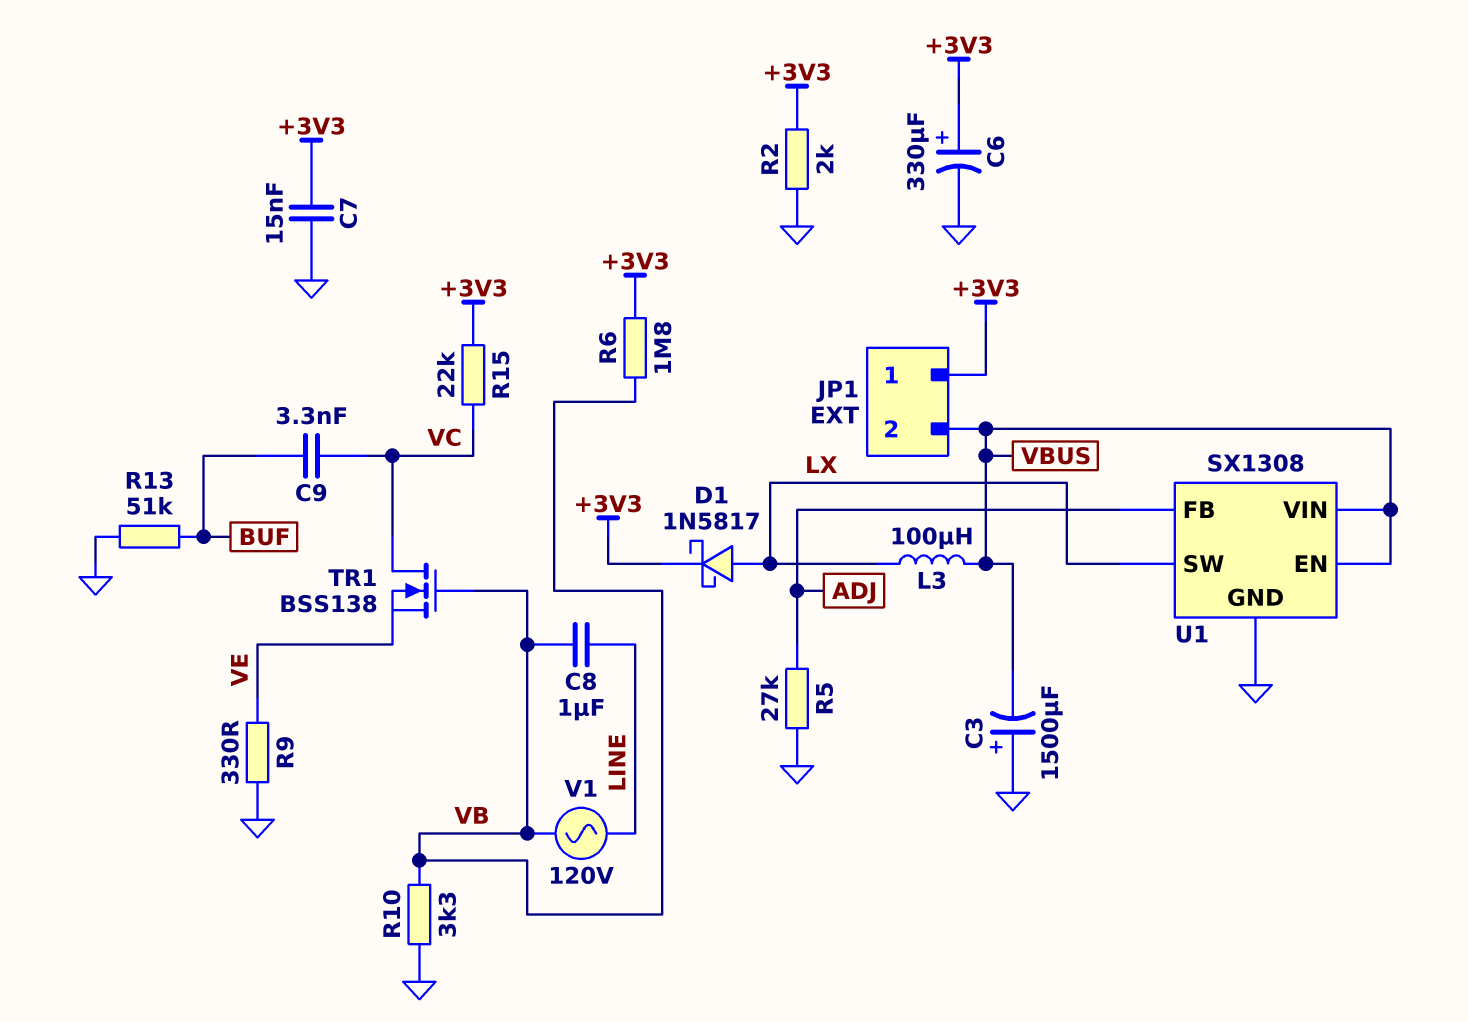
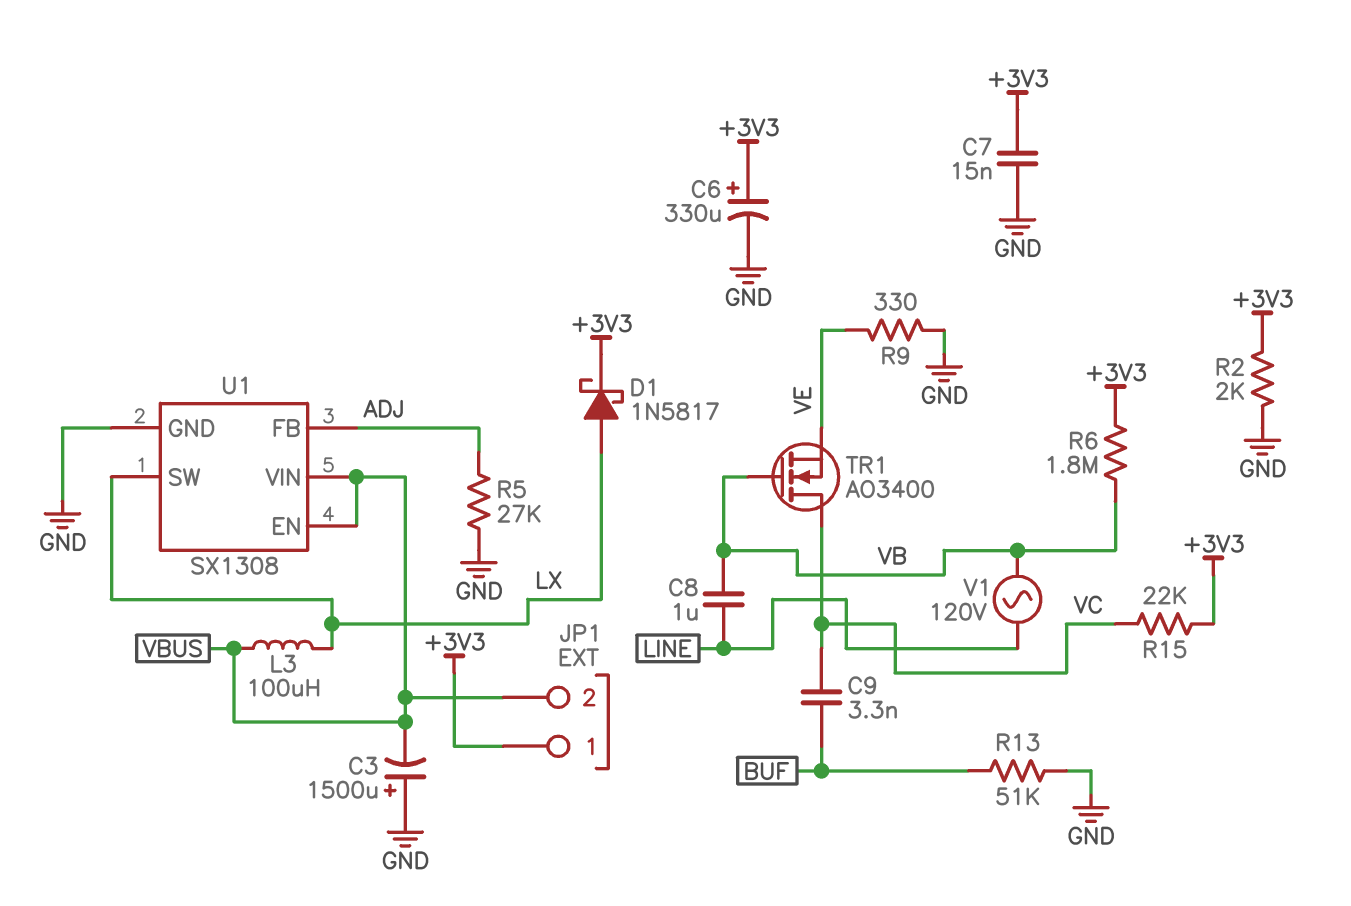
R10: 3.3k (GND, VB) -> none
TR1: NMOS BSS138 (G VB, D VC, S VE) -> NMOS AO3400 (G VB, D VC, S VE)

